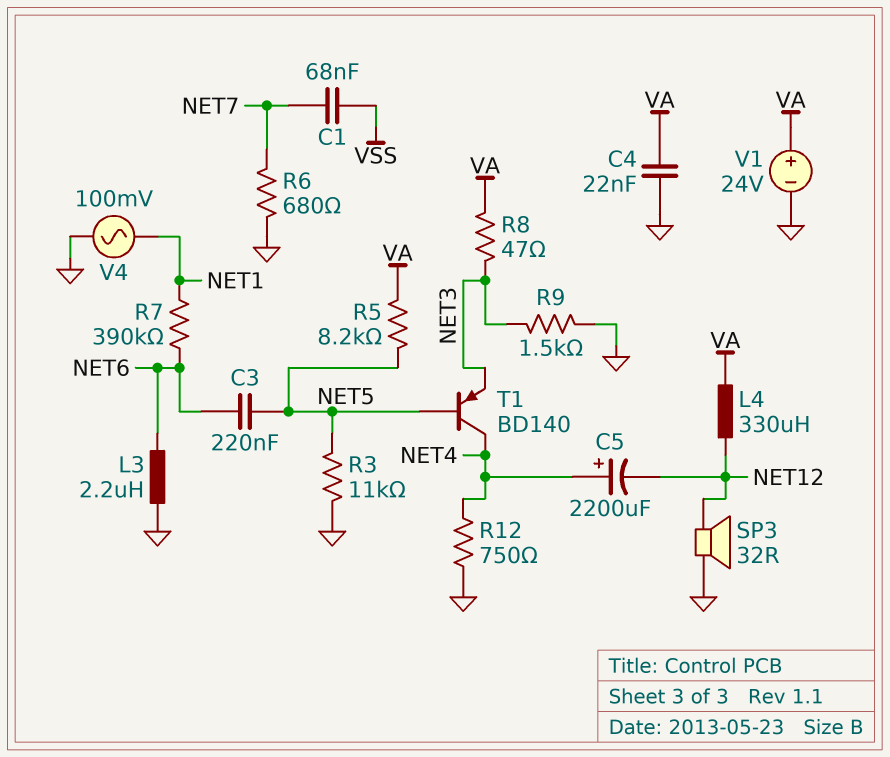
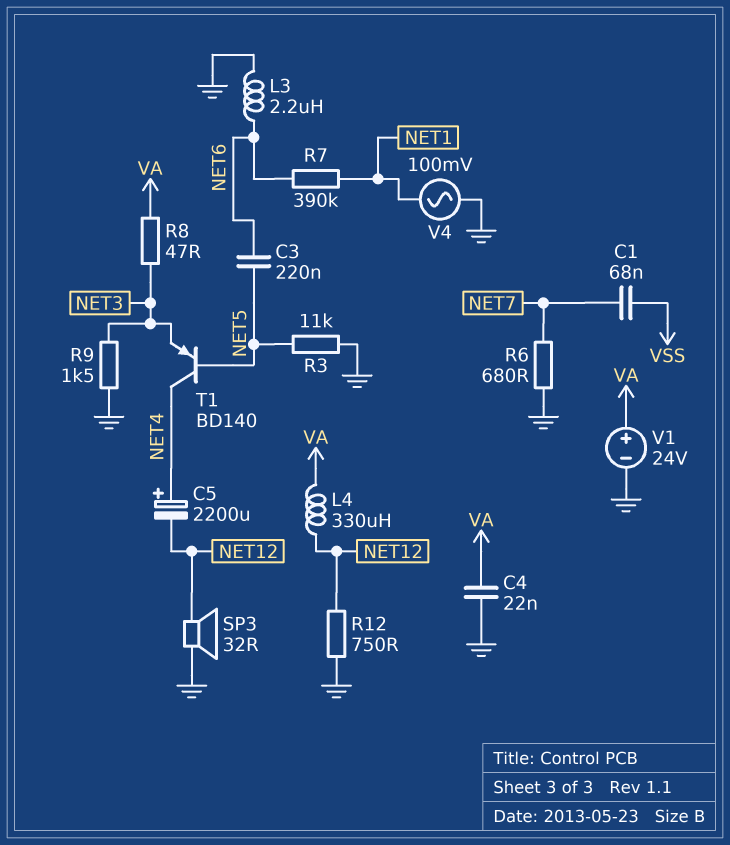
R5: 8.2k (NET5, VA) -> none
R12: 750 (GND, NET4) -> 750 (GND, NET12)

